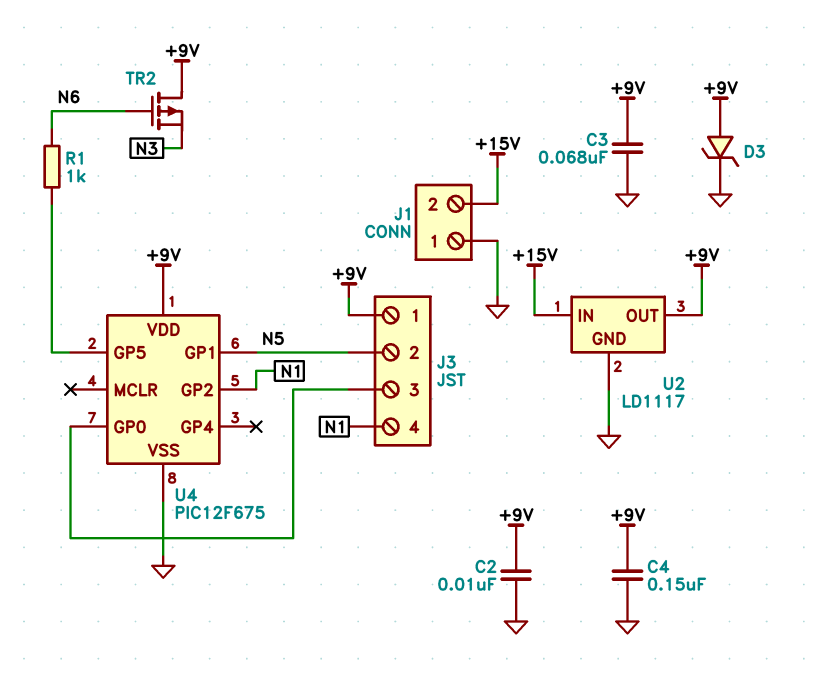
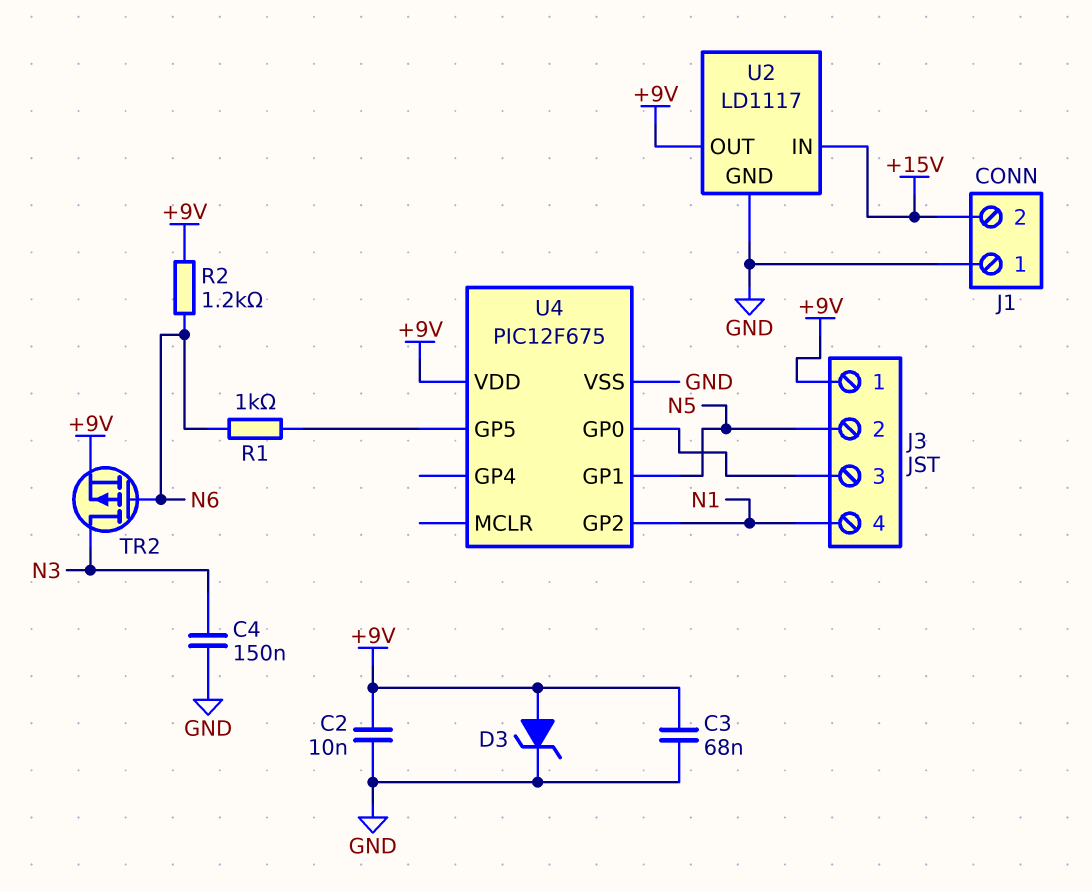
C4: 150nF (+9V, GND) -> 150nF (GND, N3)
R2: none -> 1.2k (+9V, N6)
TR2: PMOS (G N6, D +9V, S N3) -> PMOS (G N6, D N3, S +9V)

